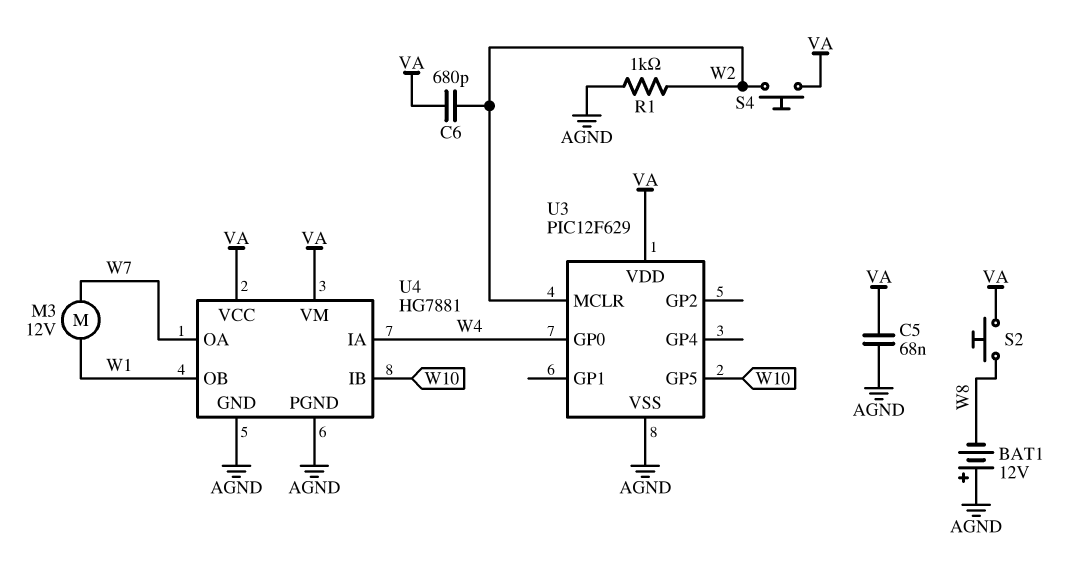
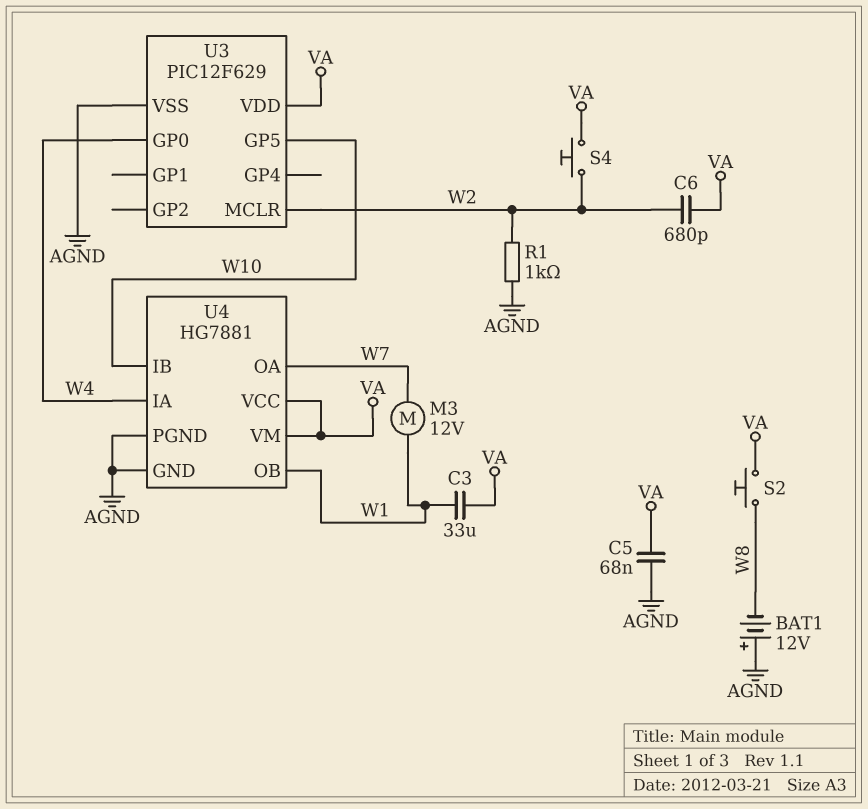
C3: none -> 33uF (VA, W1)

